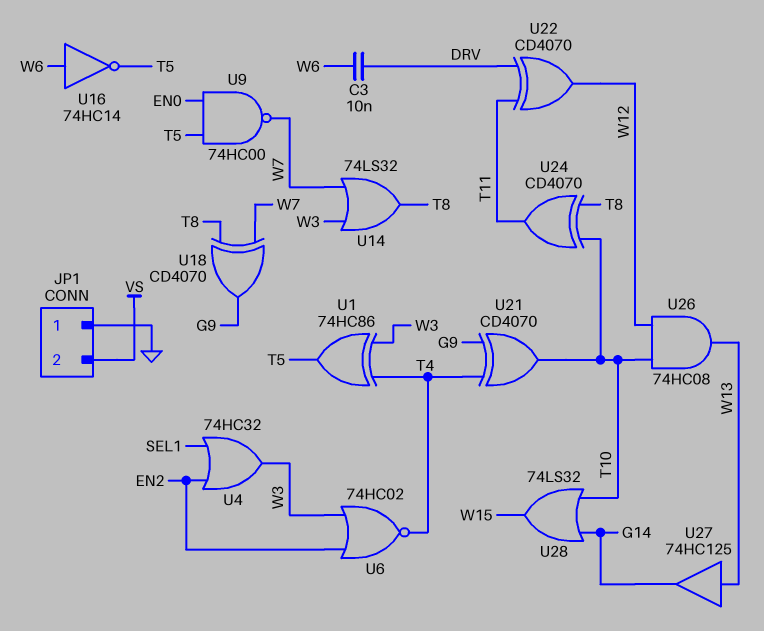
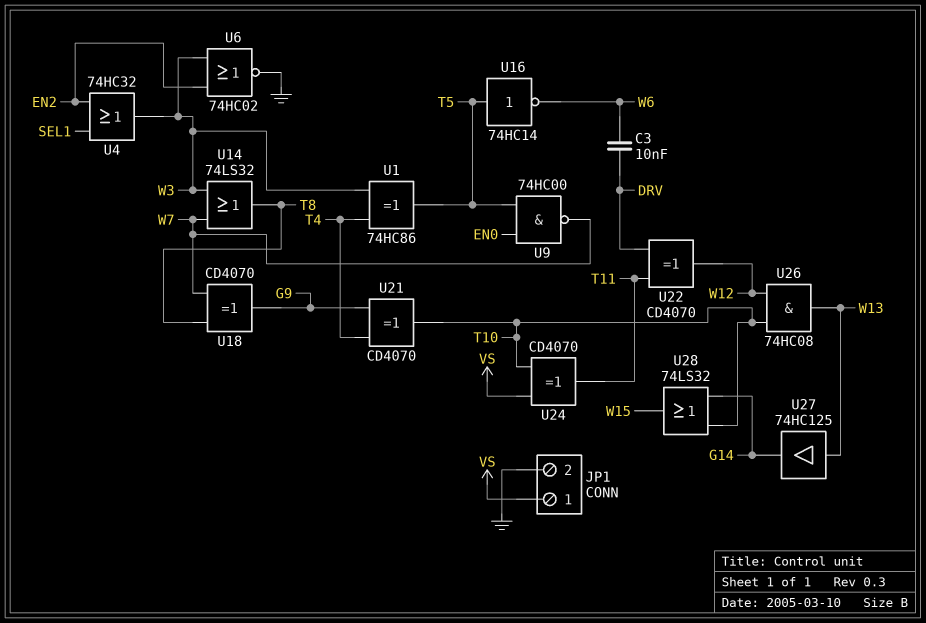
JP1 pin 1: GND -> VS
JP1 pin 2: VS -> GND
U6: NOR 74HC02 (in EN2, in W3, out T4) -> NOR 74HC02 (in EN2, in W3, out GND)
U16: NOT 74HC14 (in W6, out T5) -> NOT 74HC14 (in T5, out W6)
U24: XOR CD4070 (in T8, in T10, out T11) -> XOR CD4070 (in T10, in VS, out T11)

